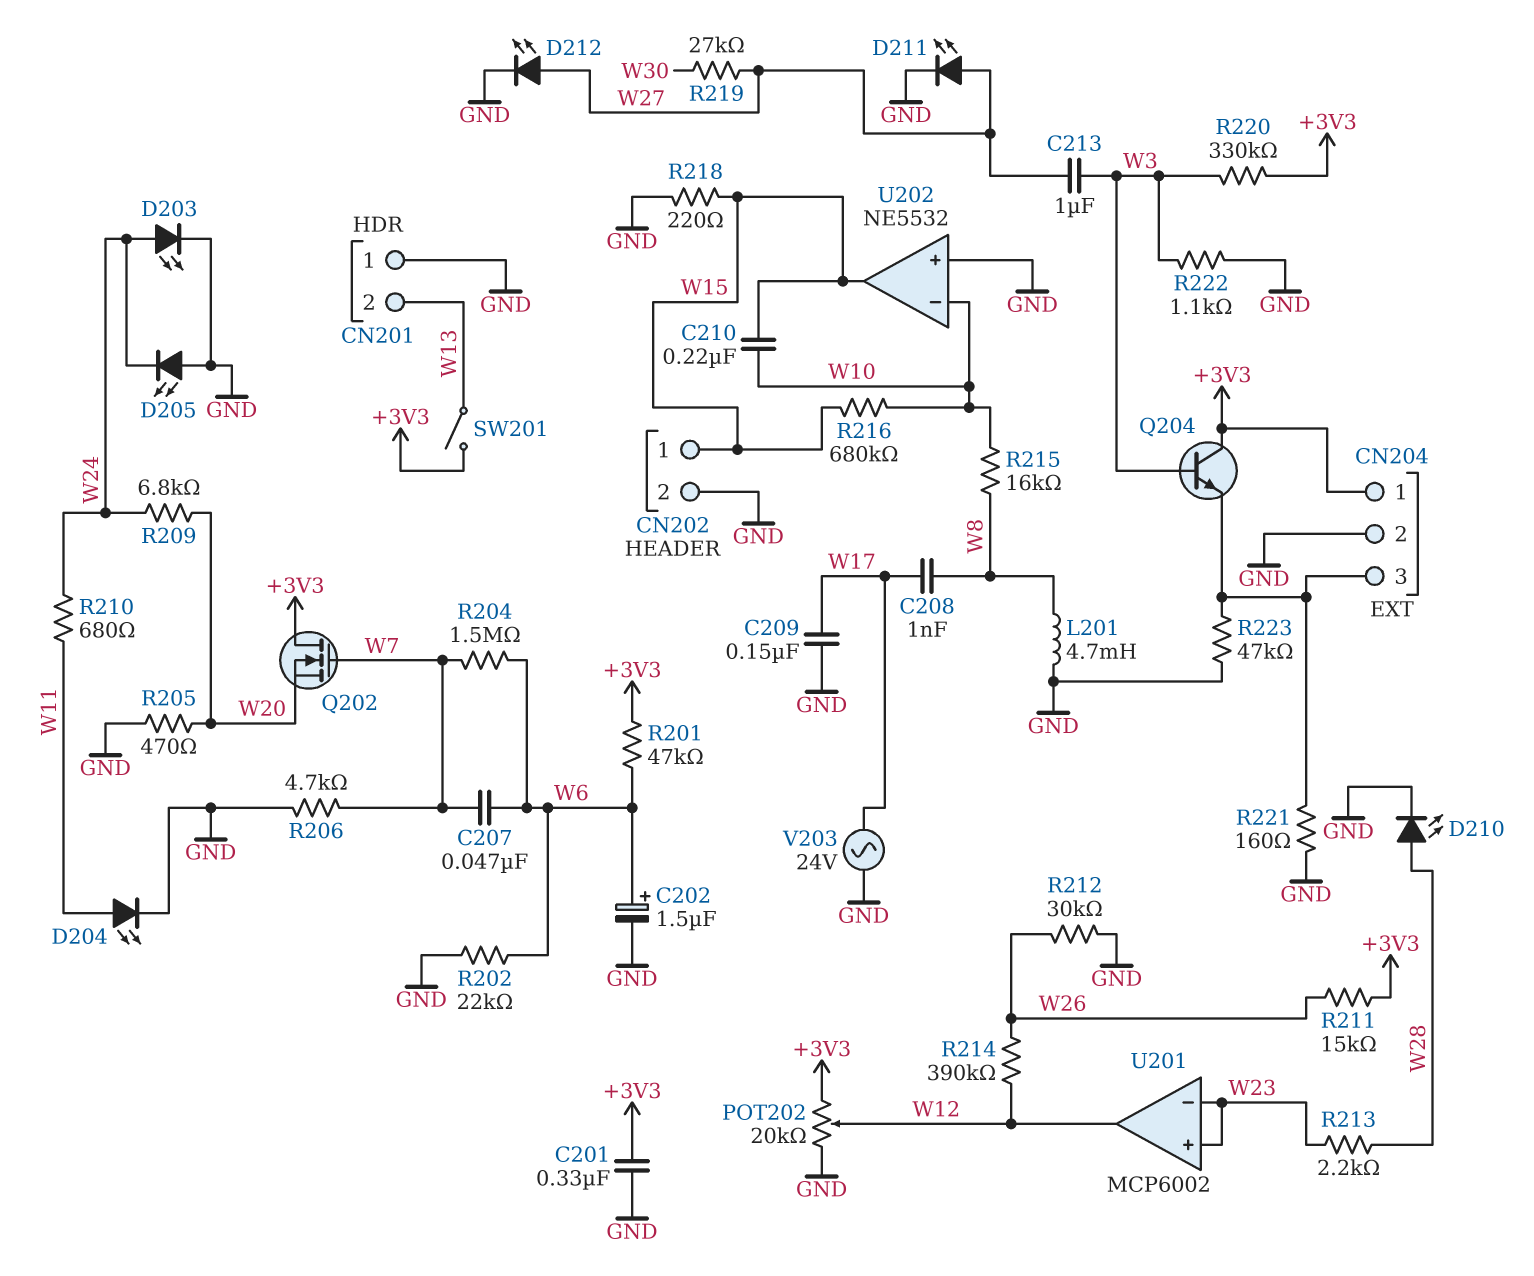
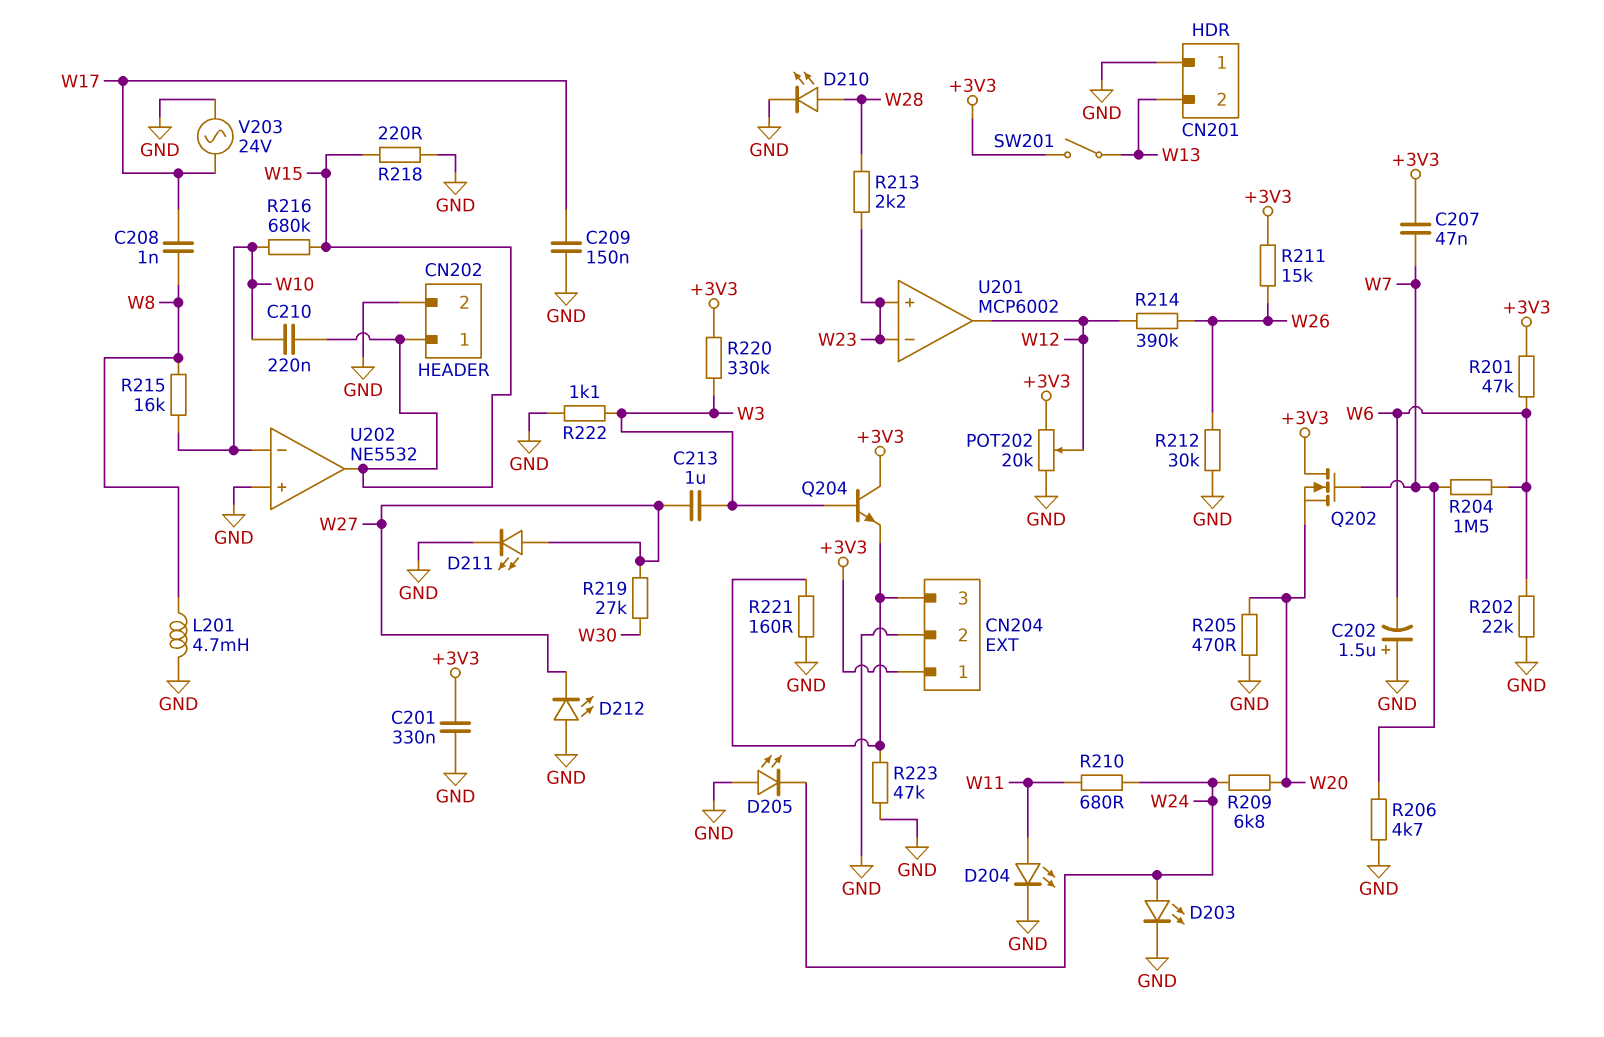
C202: 1.5uF (plus W6, minus GND) -> 1.5uF (plus GND, minus W6)
C207: 47nF (W6, W7) -> 47nF (+3V3, W7)
D212: LED (A W27, K GND) -> LED (A GND, K W27)

